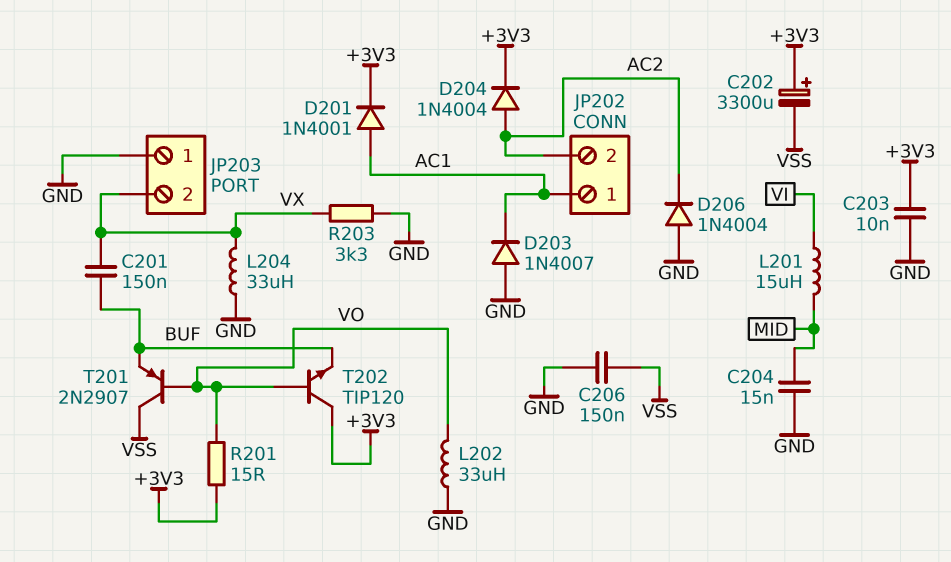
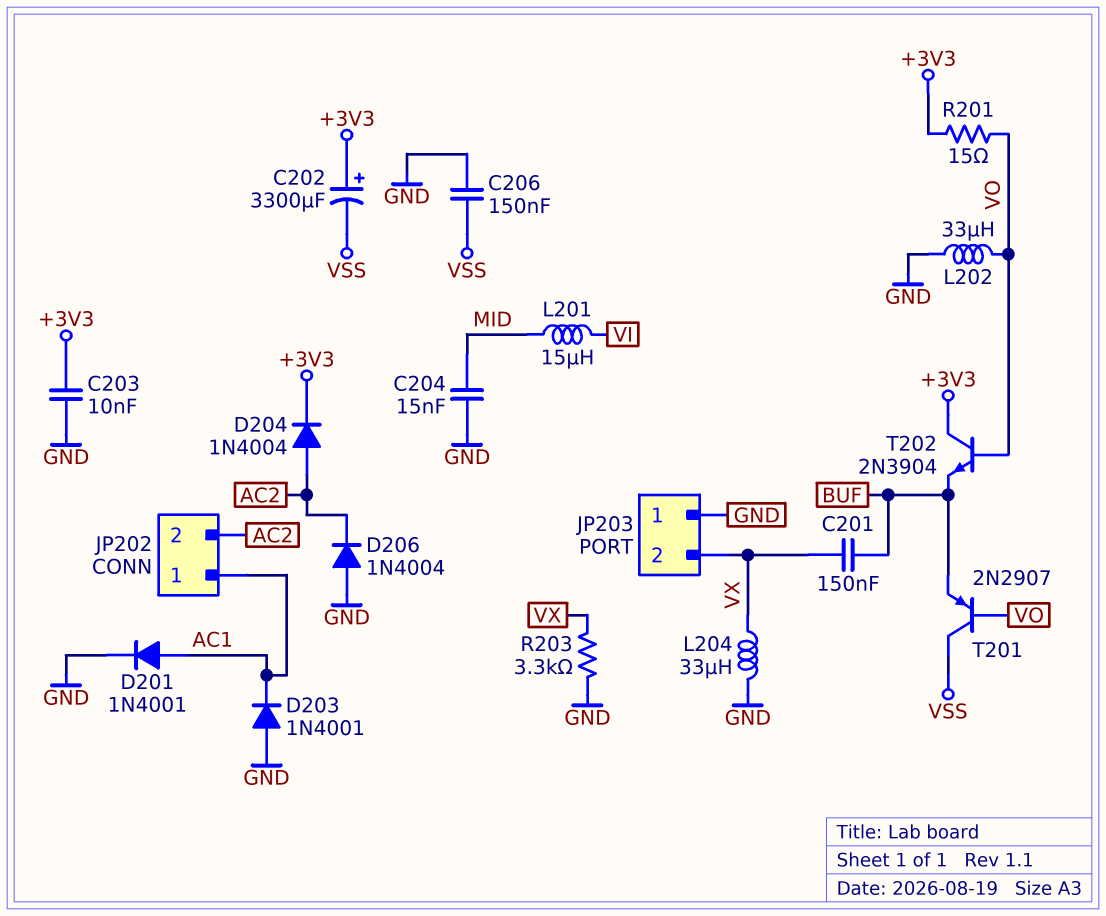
D201: diode 1N4001 (A AC1, K +3V3) -> diode 1N4001 (A AC1, K GND)
D203: diode 1N4007 (A GND, K AC1) -> diode 1N4001 (A GND, K AC1)
T202: NPN TIP120 (B VO, C +3V3, E BUF) -> NPN 2N3904 (B VO, C +3V3, E BUF)

